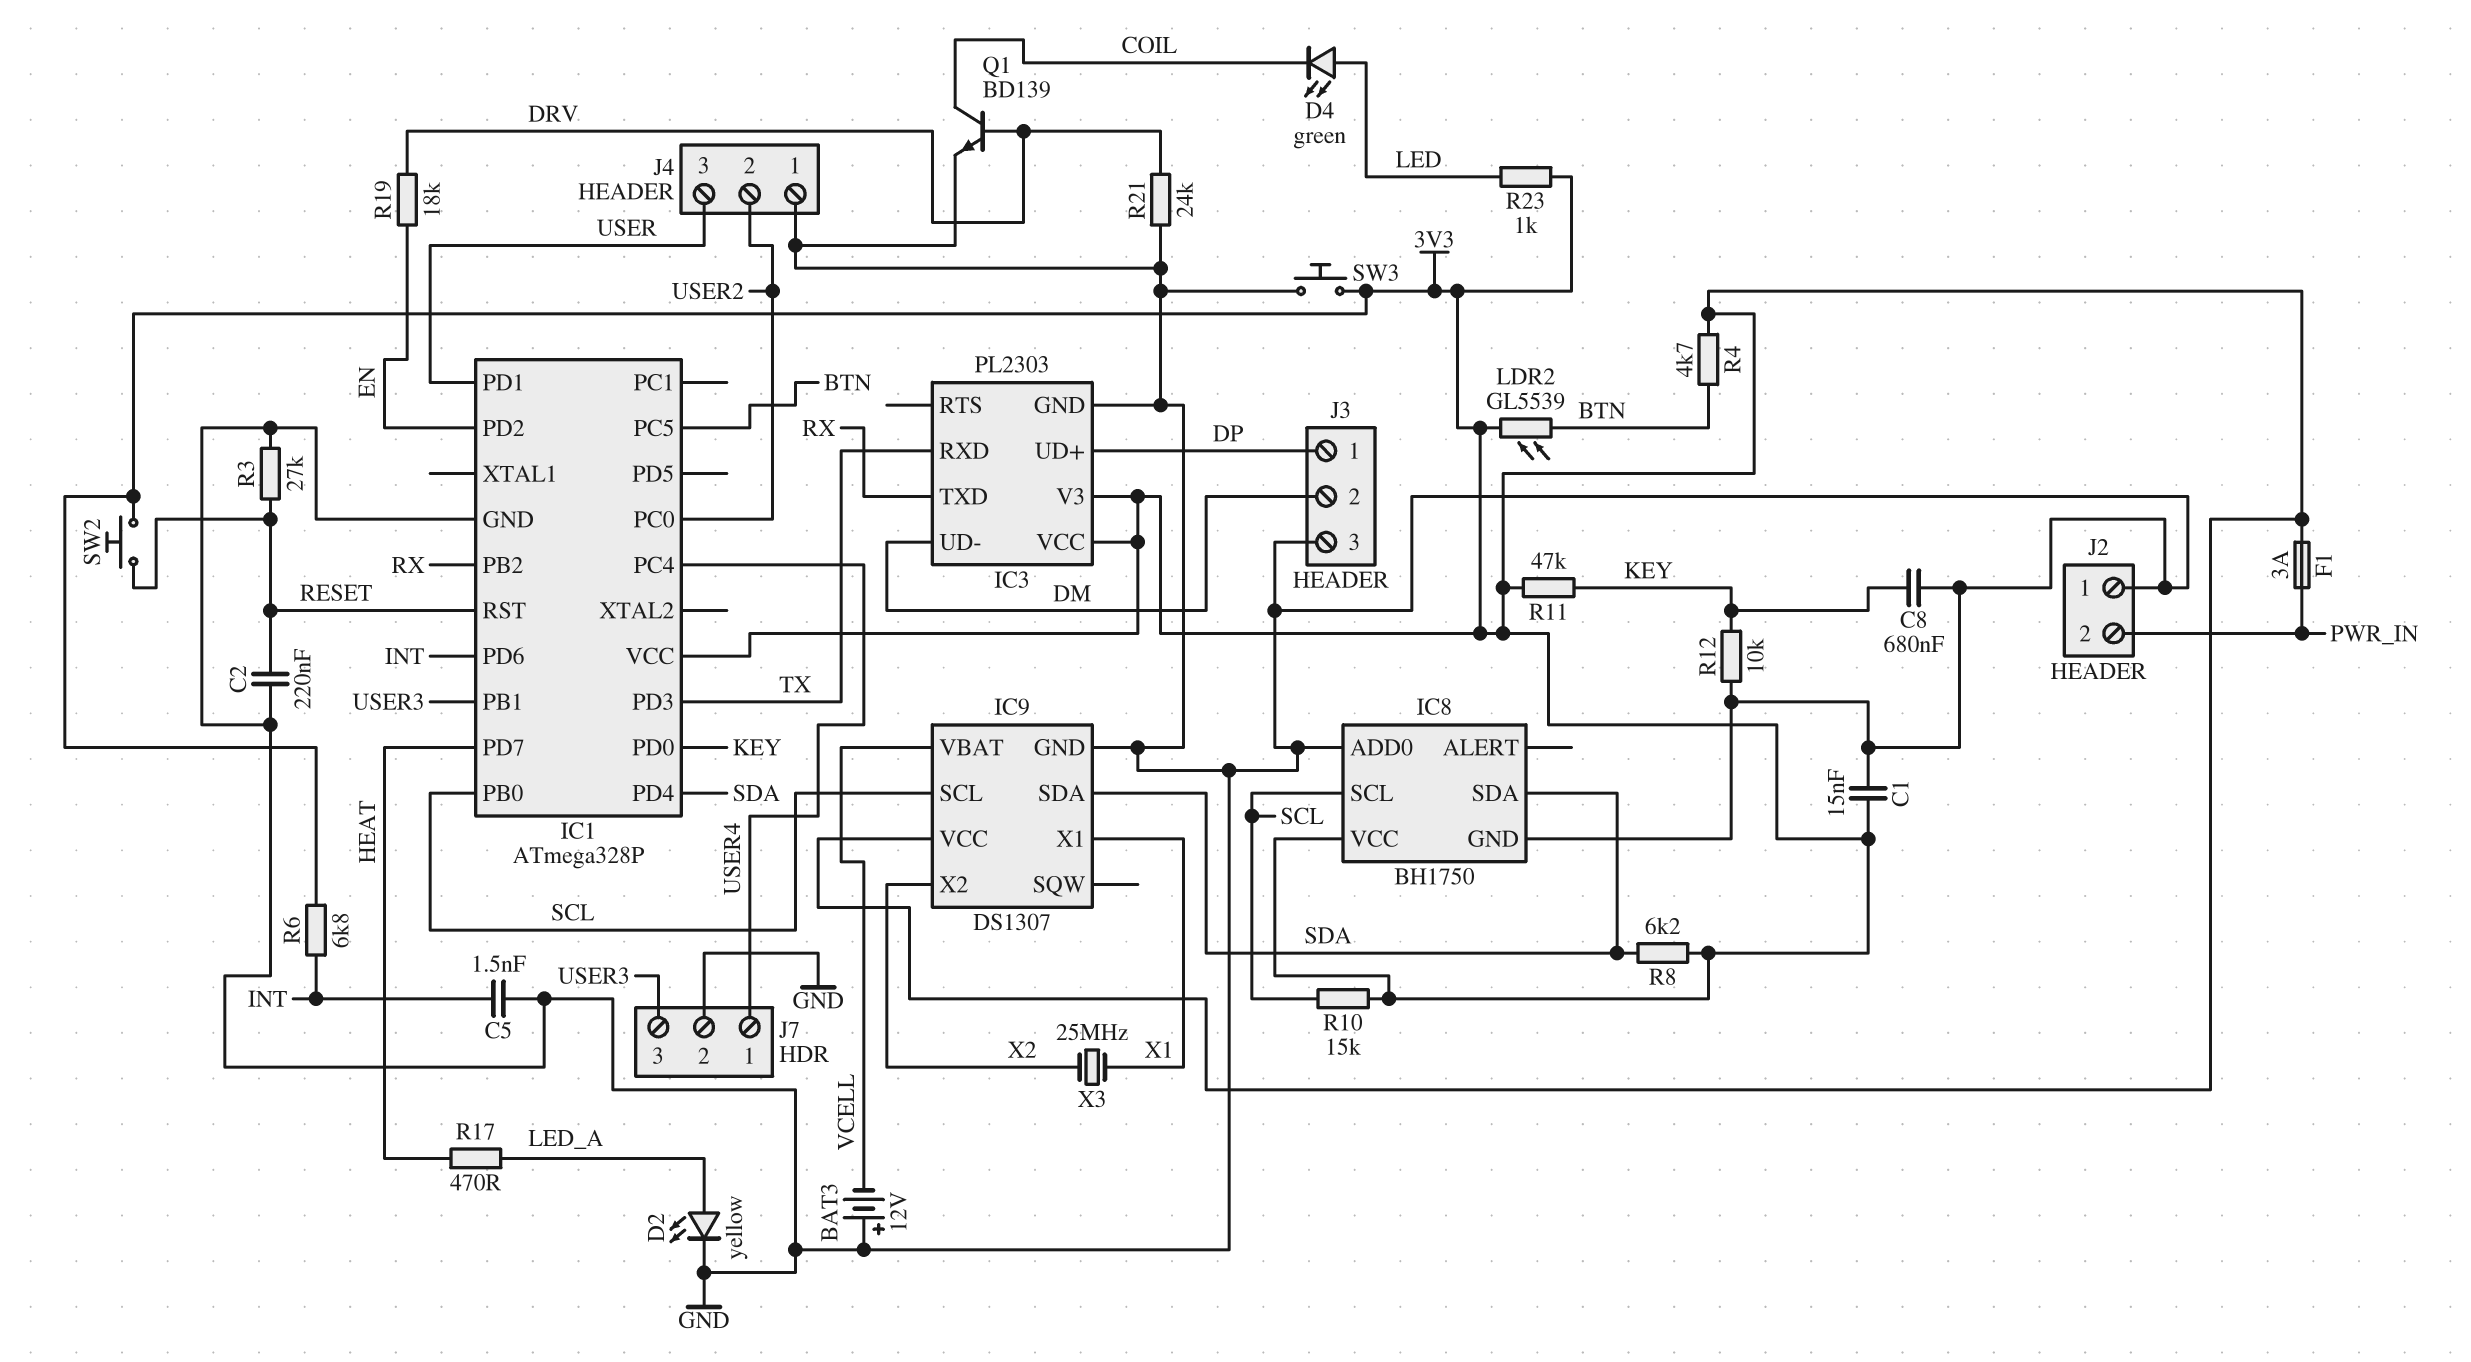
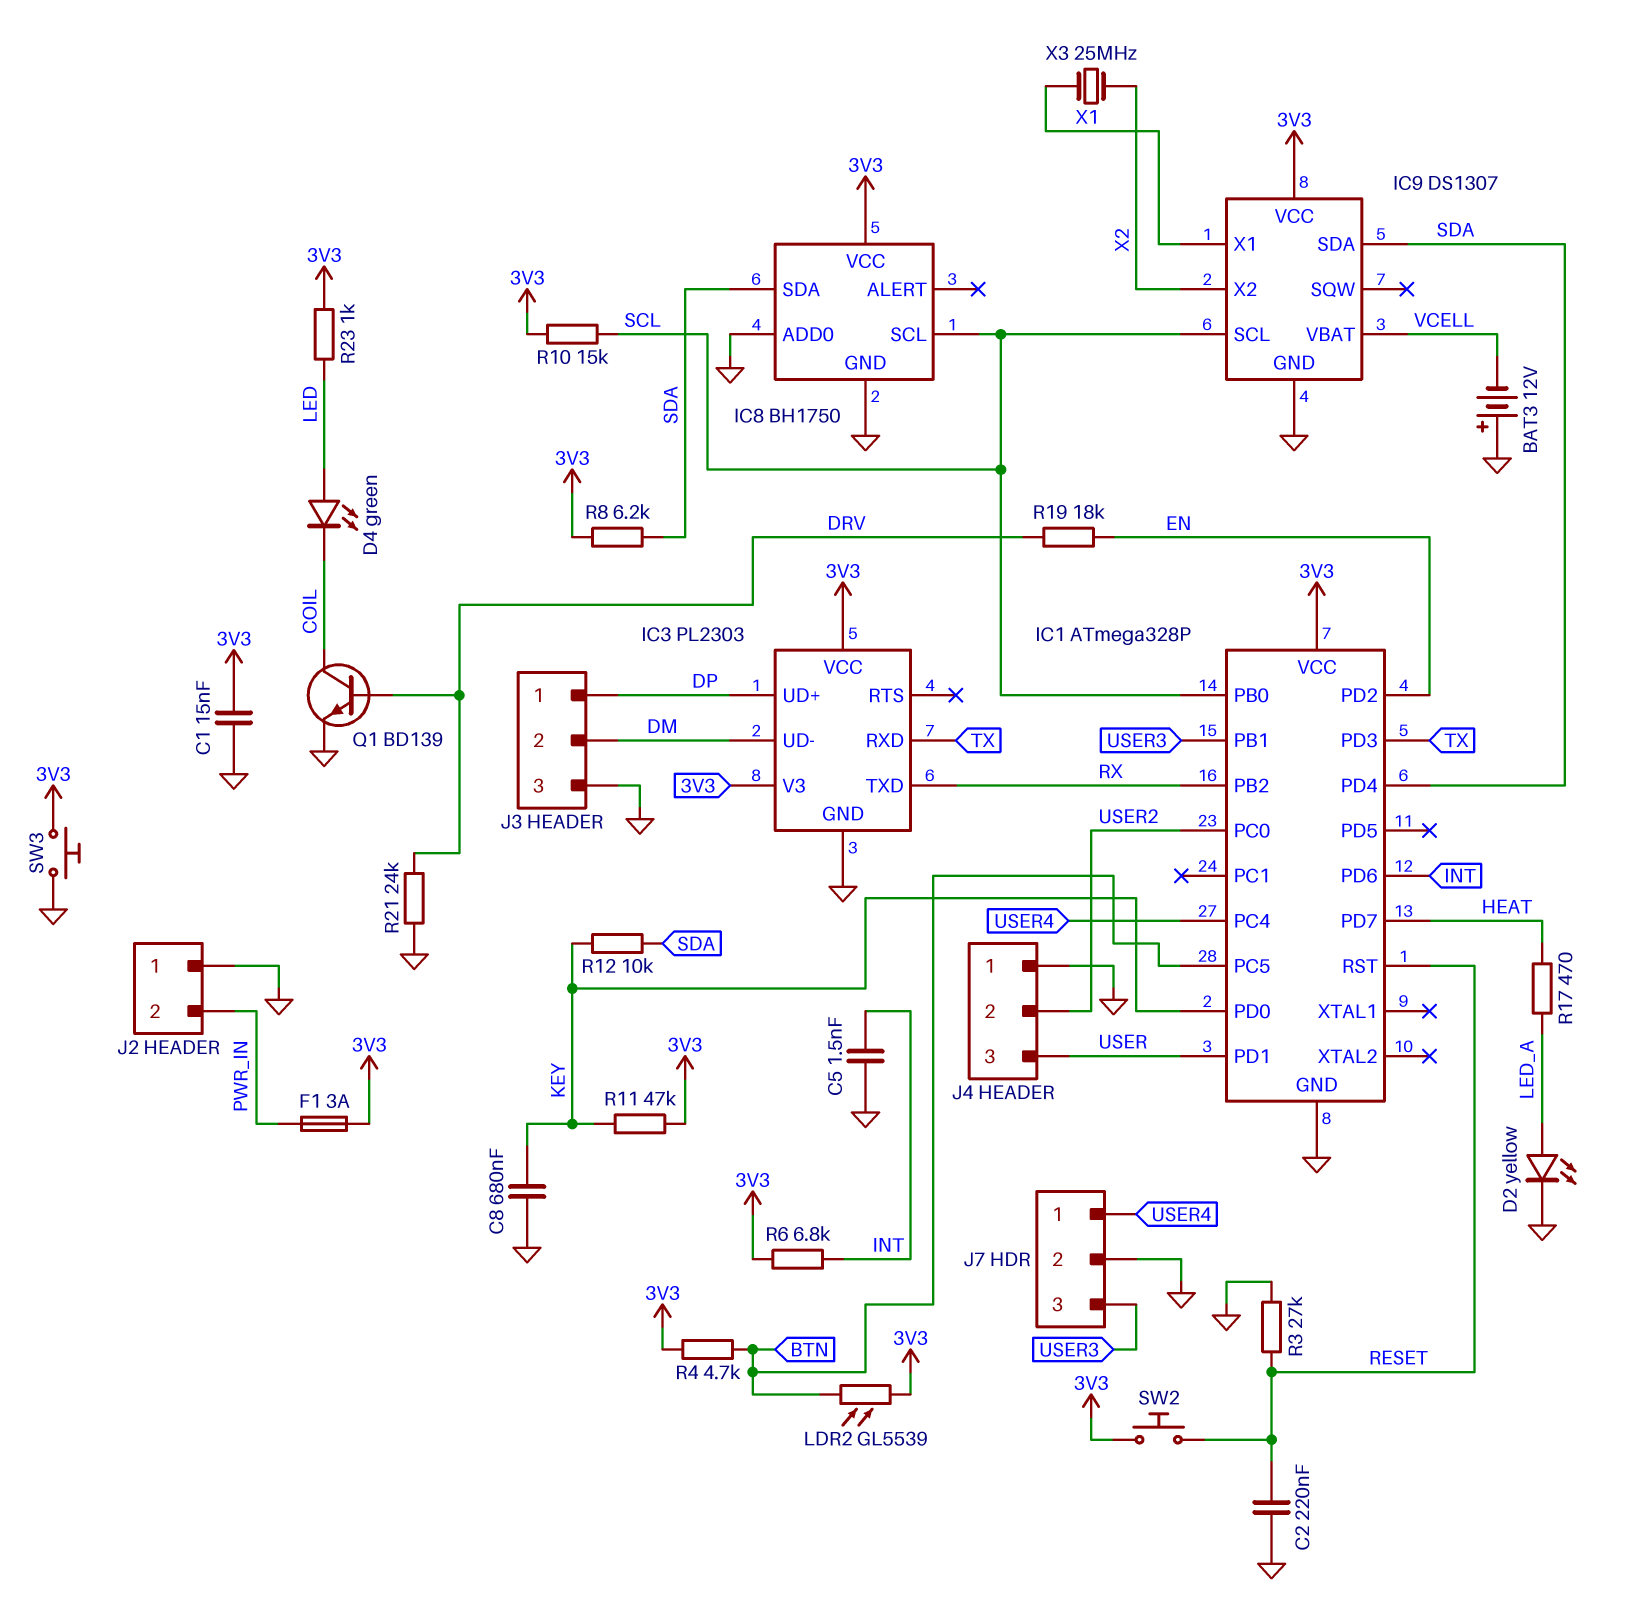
R12: 10k (GND, KEY) -> 10k (KEY, SDA)

